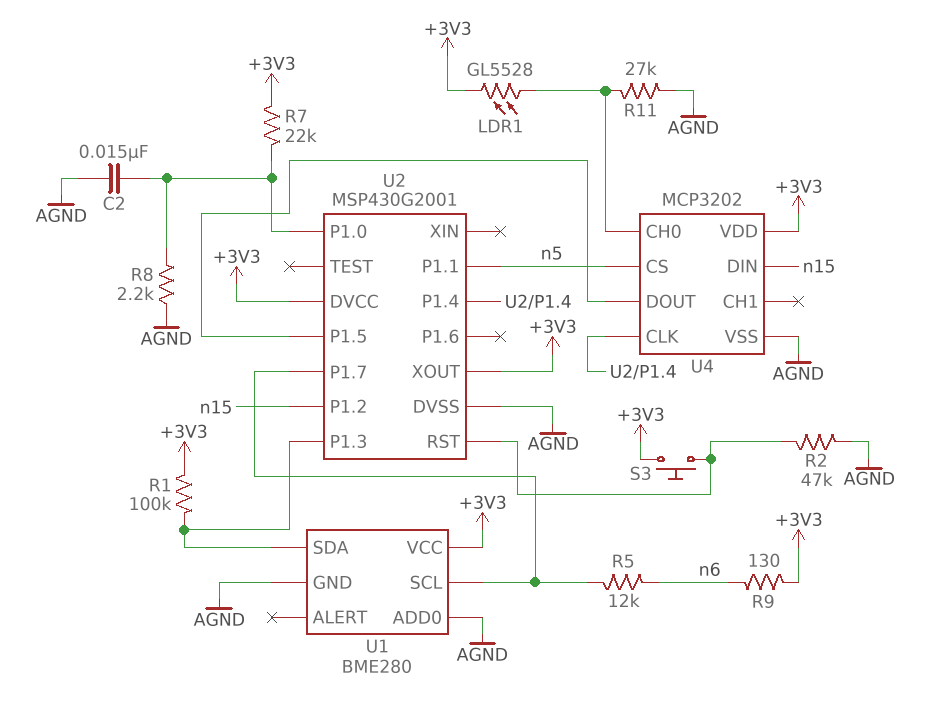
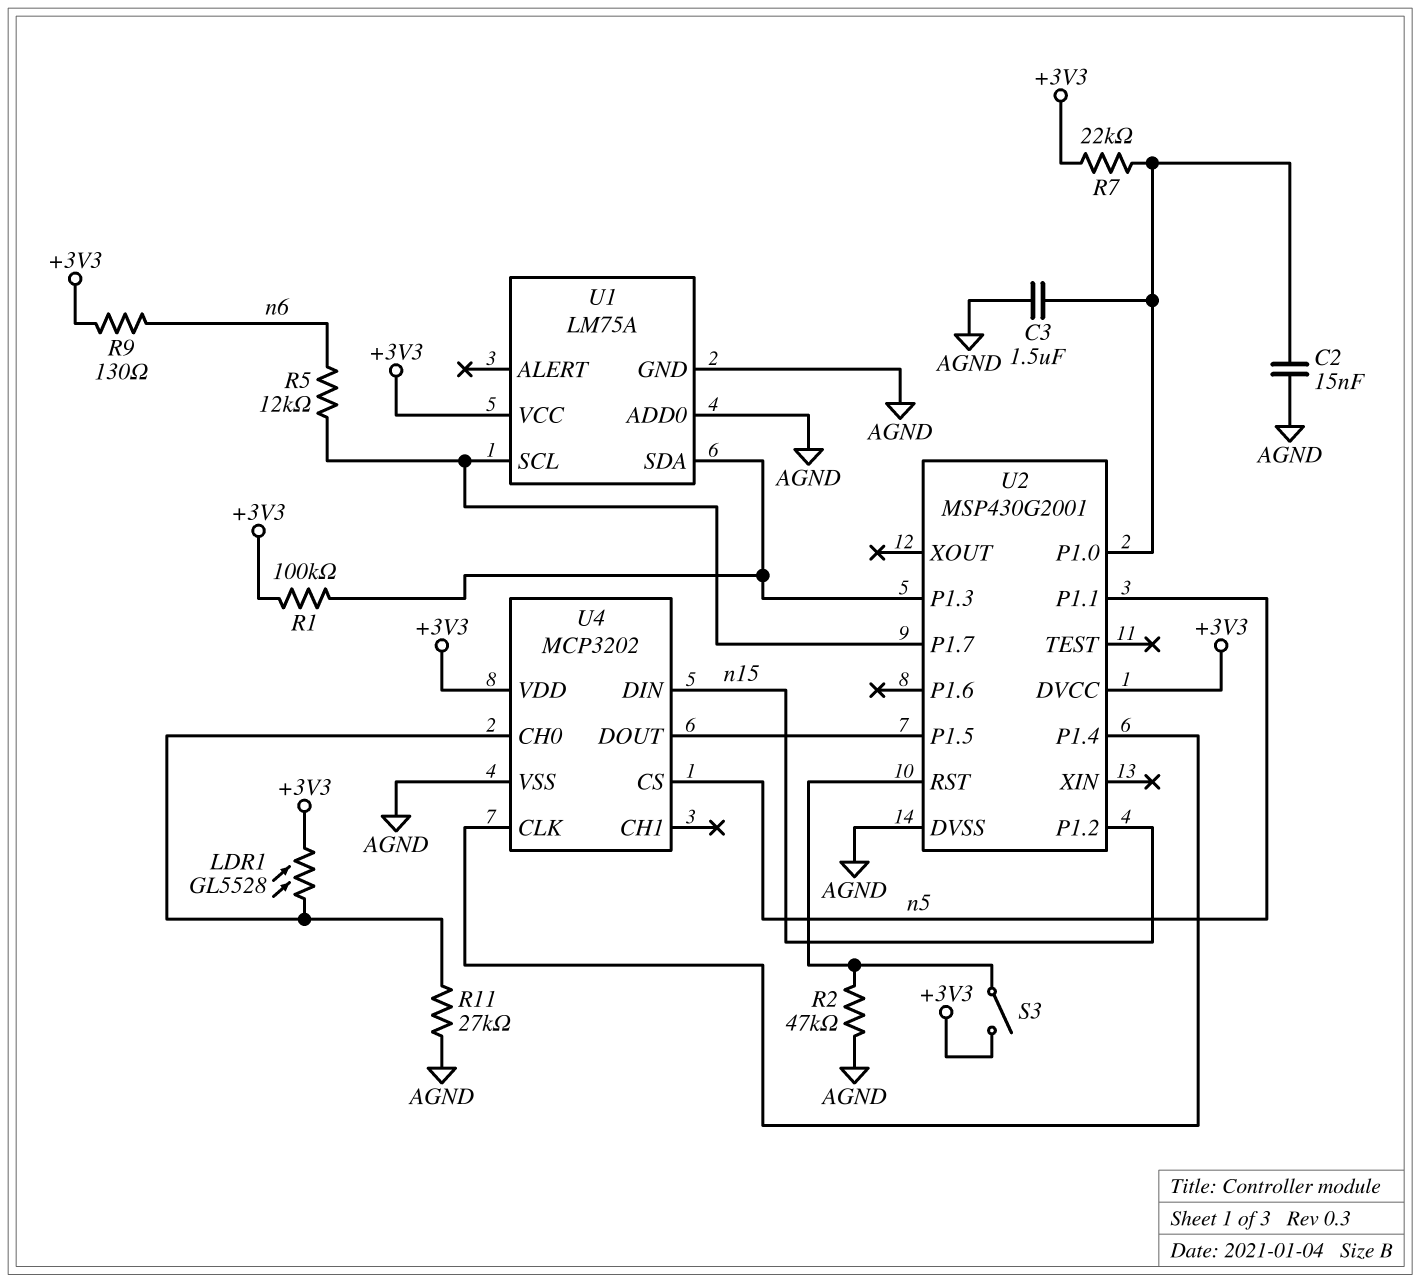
C3: none -> 1.5uF (AGND, U2/P1.0)
R8: 2.2k (AGND, U2/P1.0) -> none
S3: button (+3V3, U2/RST) -> switch (+3V3, U2/RST)
U1: BME280 -> LM75A
U2 pin XOUT: +3V3 -> none

